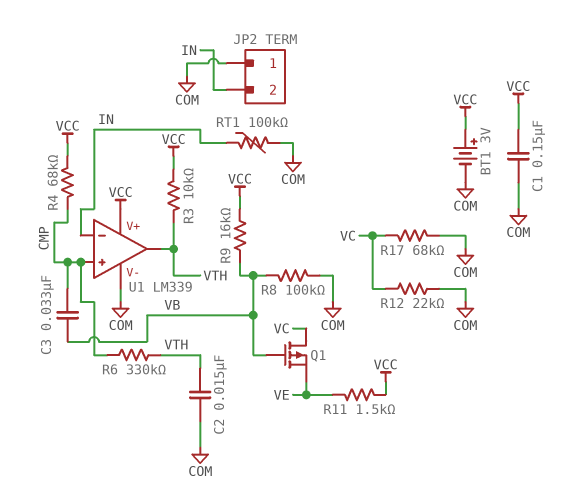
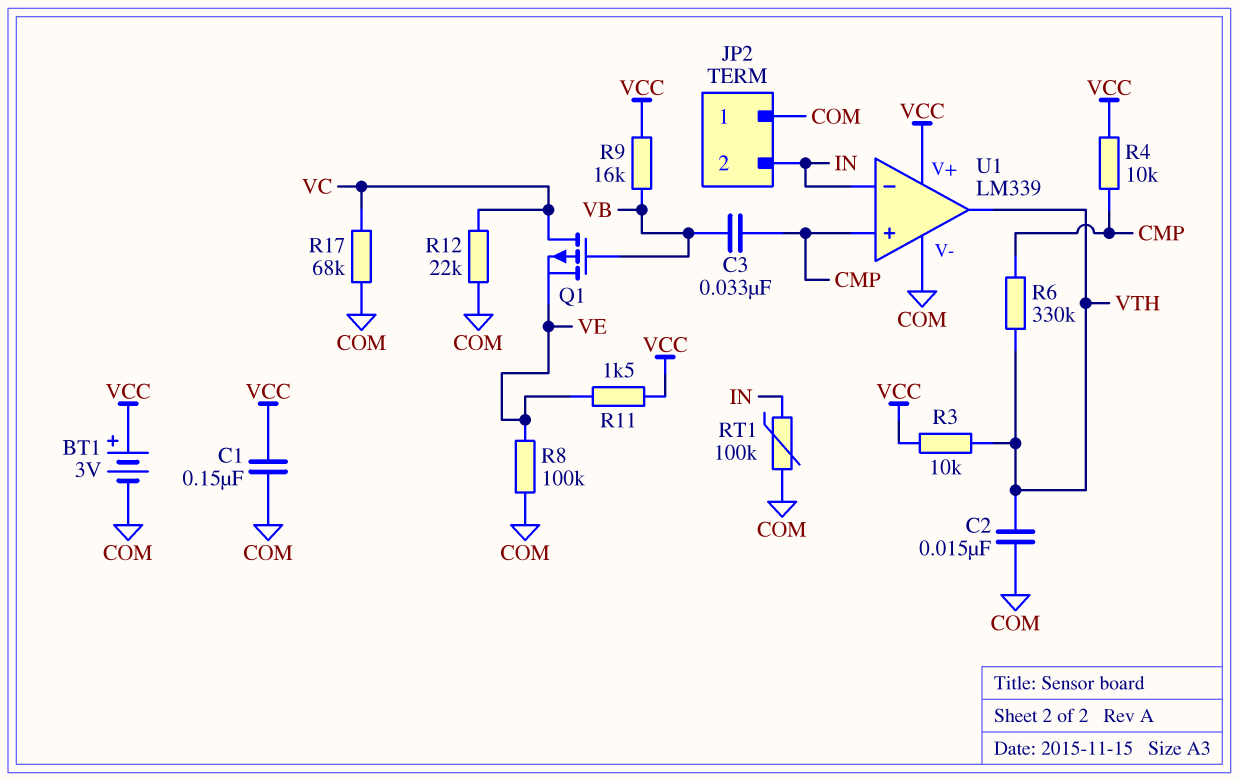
R4: 68k (CMP, VCC) -> 10k (CMP, VCC)
R8: 100k (COM, VB) -> 100k (COM, VE)

